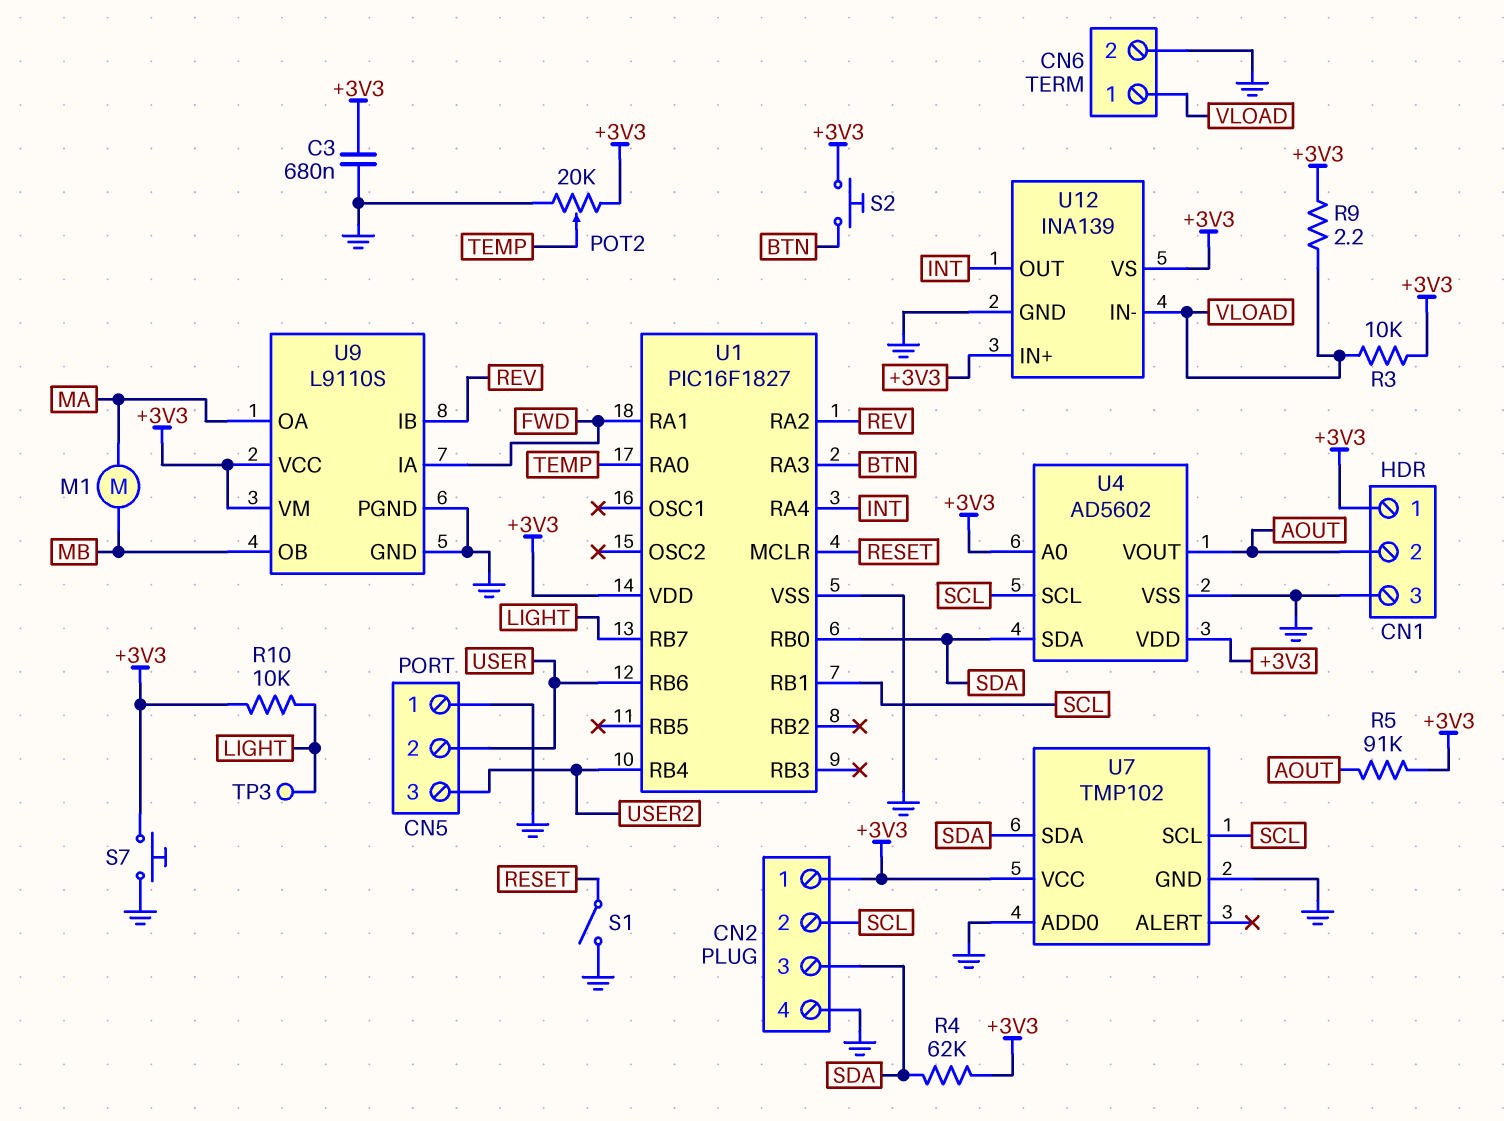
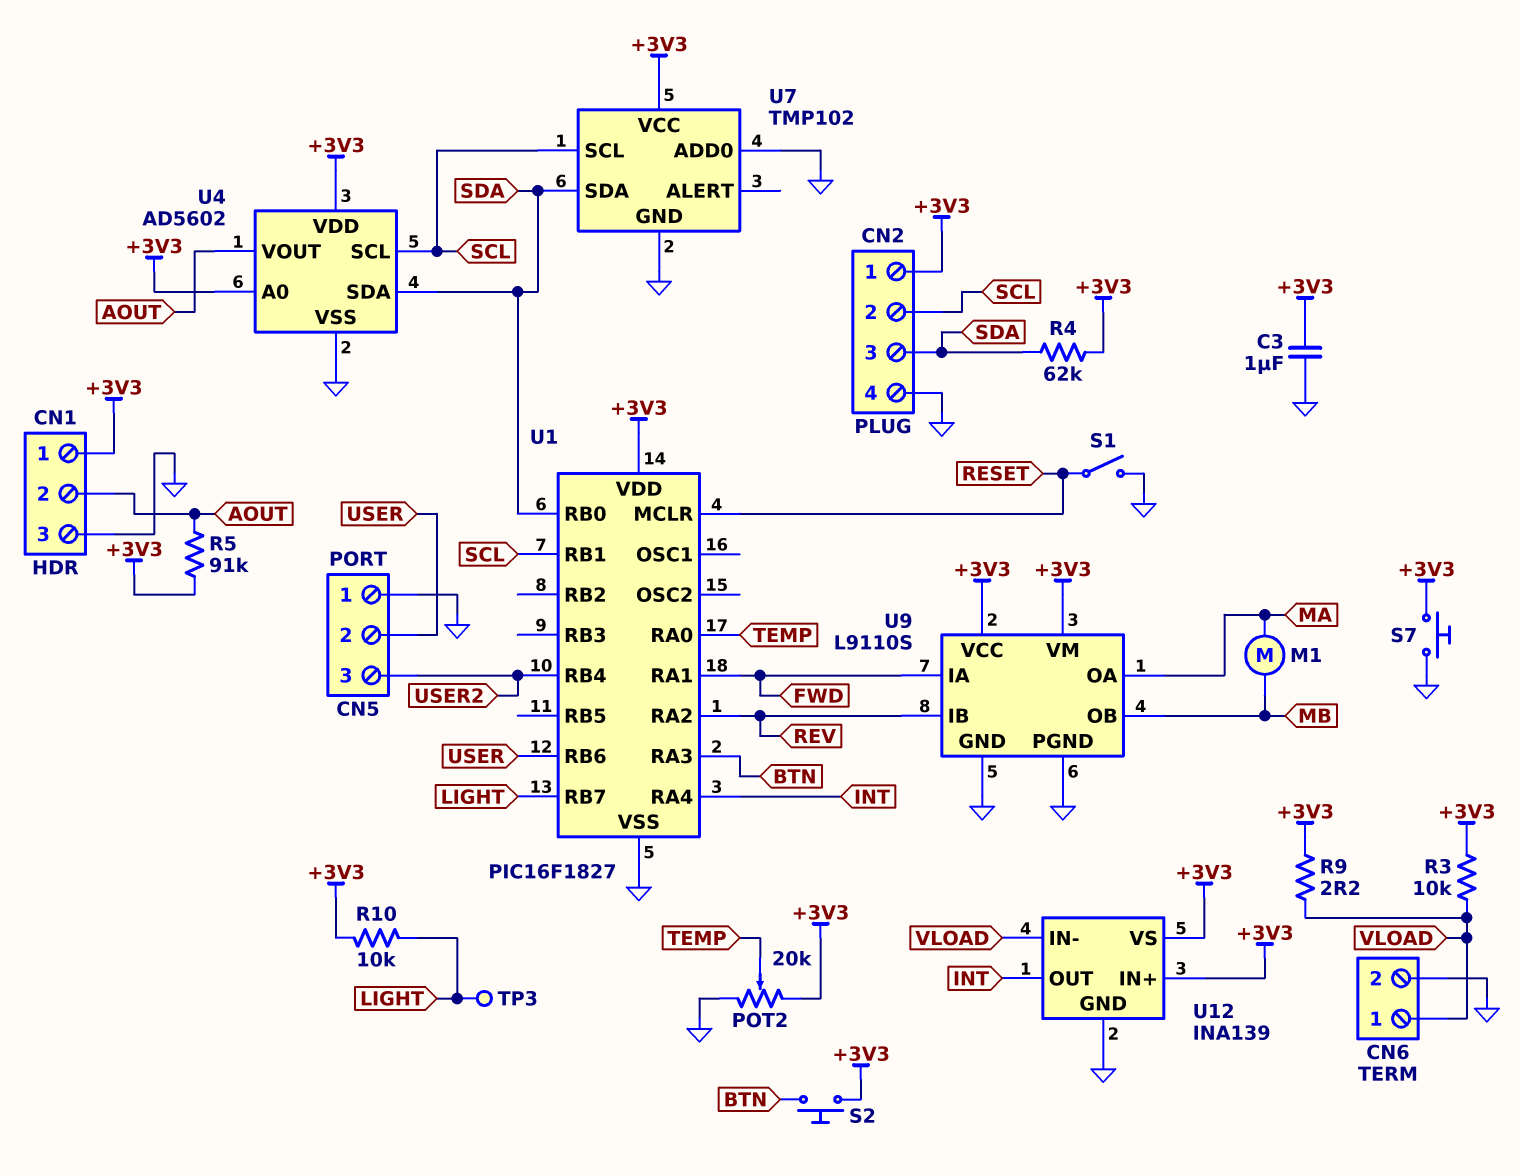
C3: 680nF (+3V3, GND) -> 1uF (+3V3, GND)

